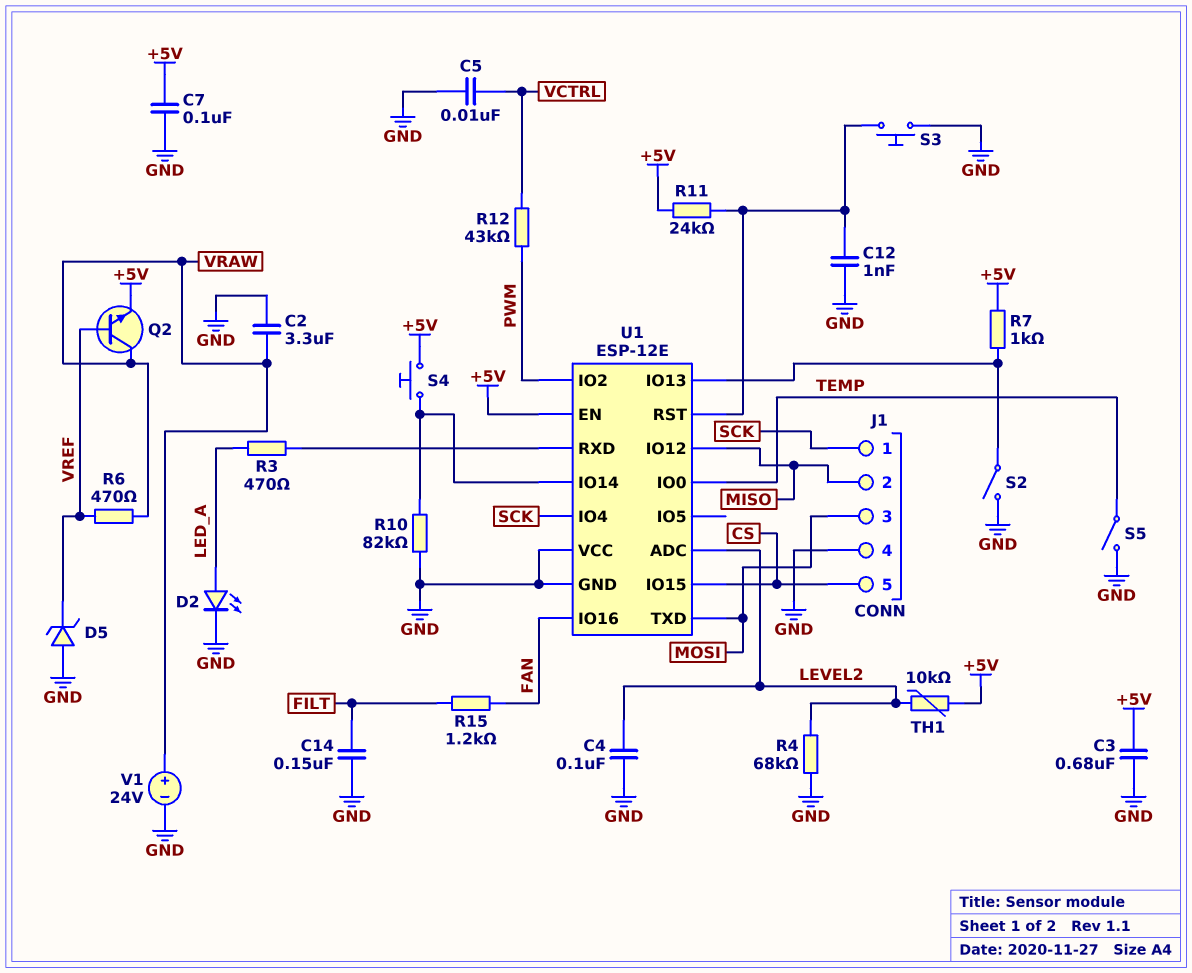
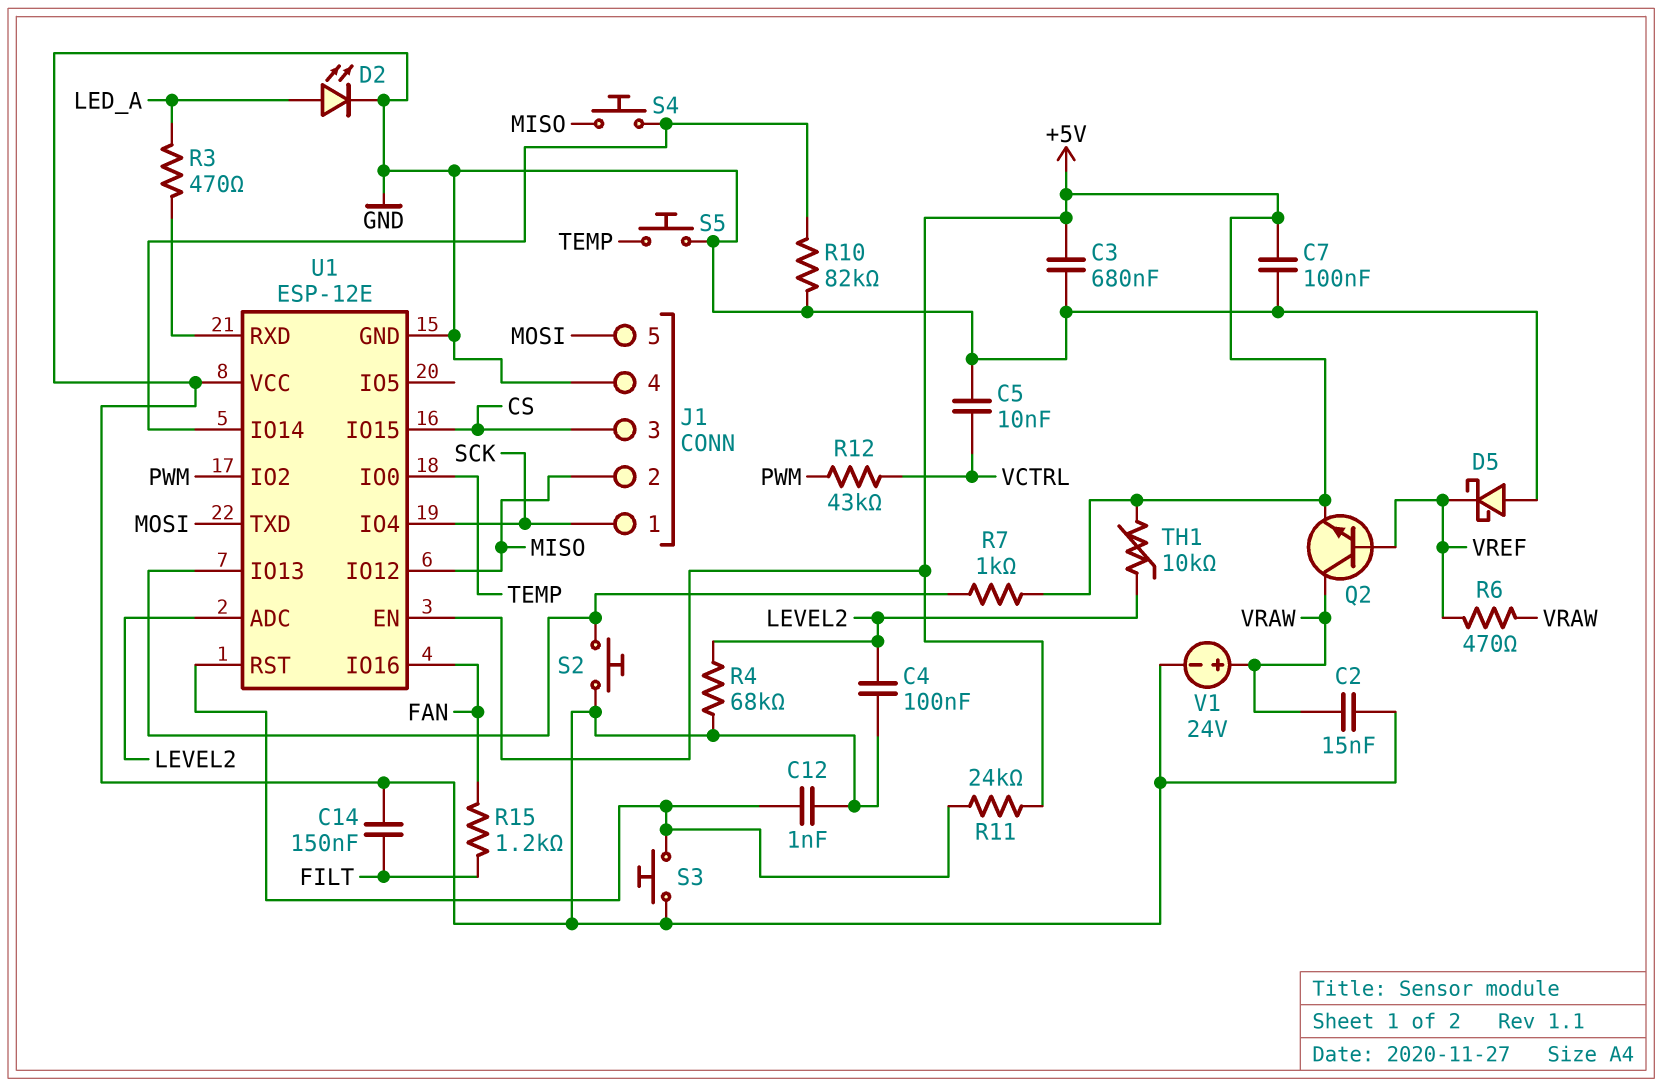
C2: 3.3uF (GND, VRAW) -> 15nF (GND, VRAW)
D5: zener (A GND, K VREF) -> schottky (A GND, K VREF)
J1 pin 3: MOSI -> CS
J1 pin 5: CS -> MOSI
S2: switch (GND, U1/IO13) -> button (GND, U1/IO13)
S4: button (+5V, U1/IO14) -> button (MISO, U1/IO14)
S5: switch (GND, TEMP) -> button (GND, TEMP)

